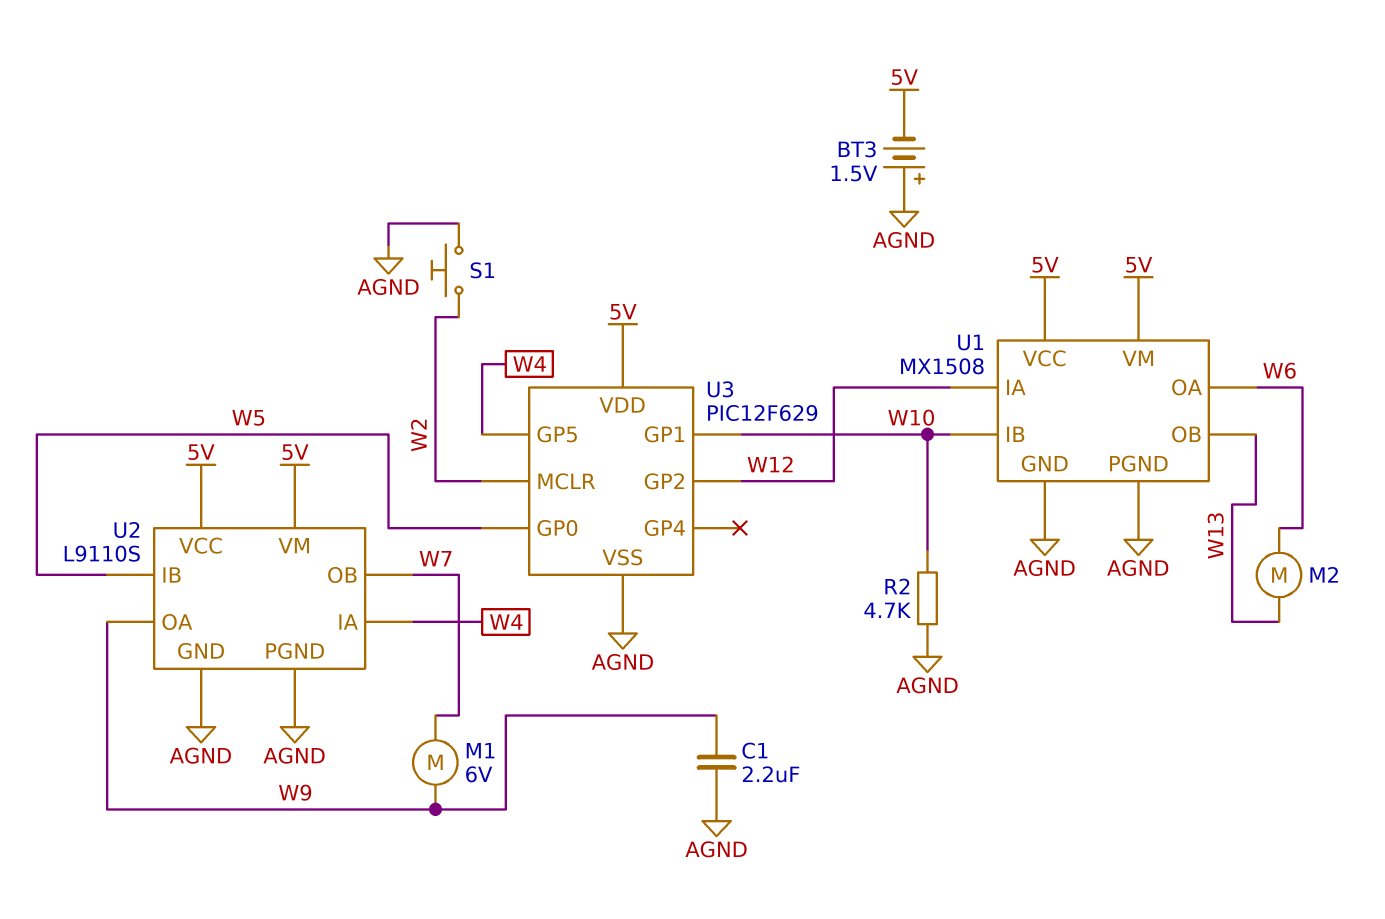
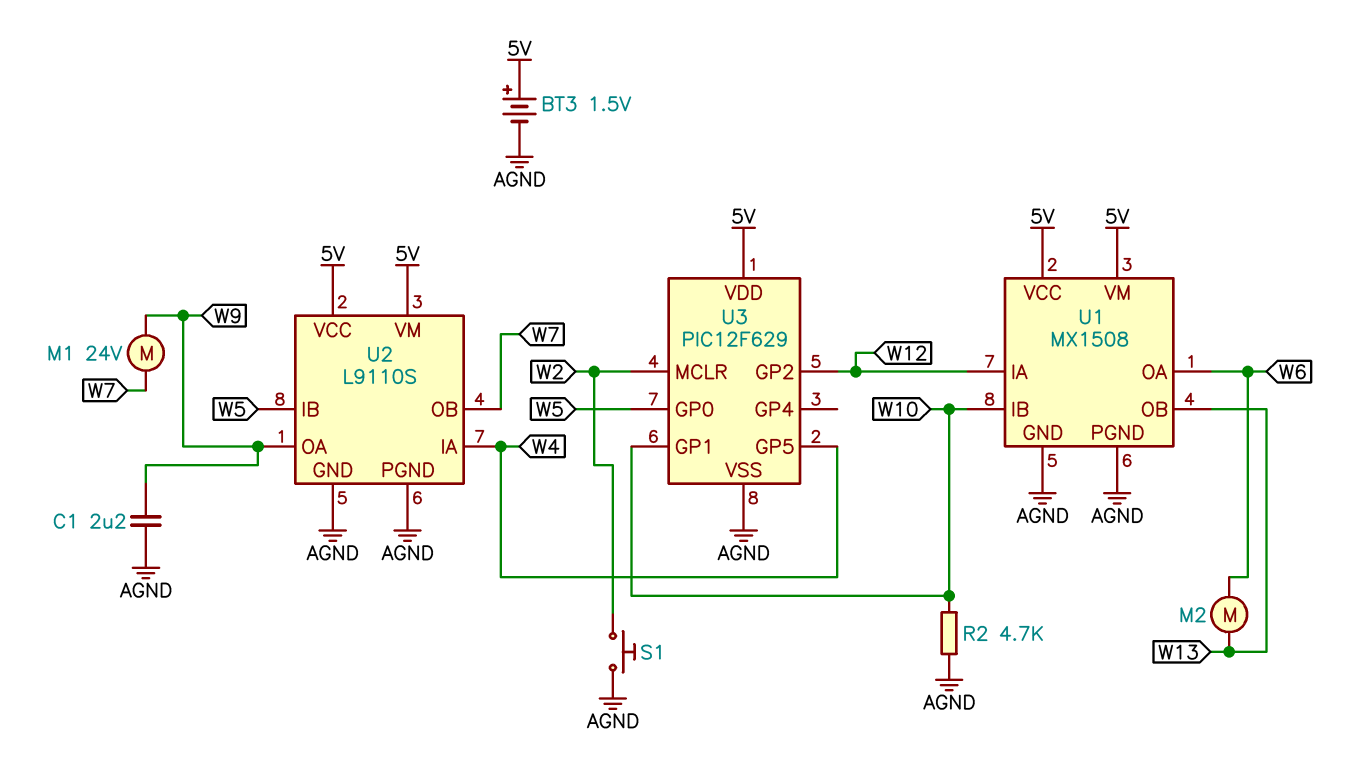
BT3: 1.5V (plus AGND, minus 5V) -> 1.5V (plus 5V, minus AGND)
M1: motor 6V (W7, W9) -> motor 24V (W7, W9)

